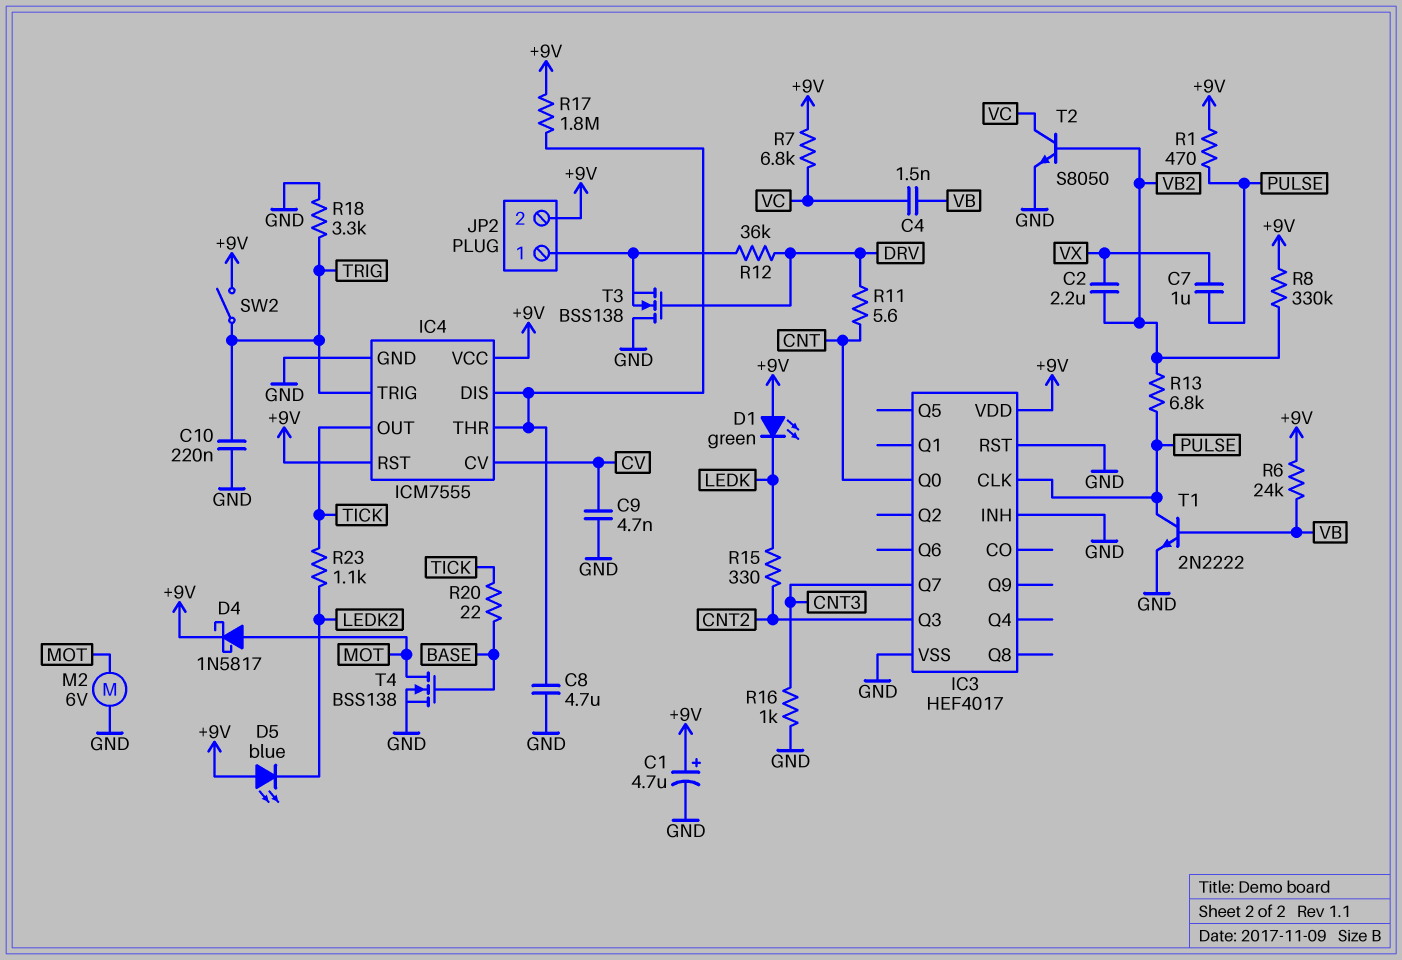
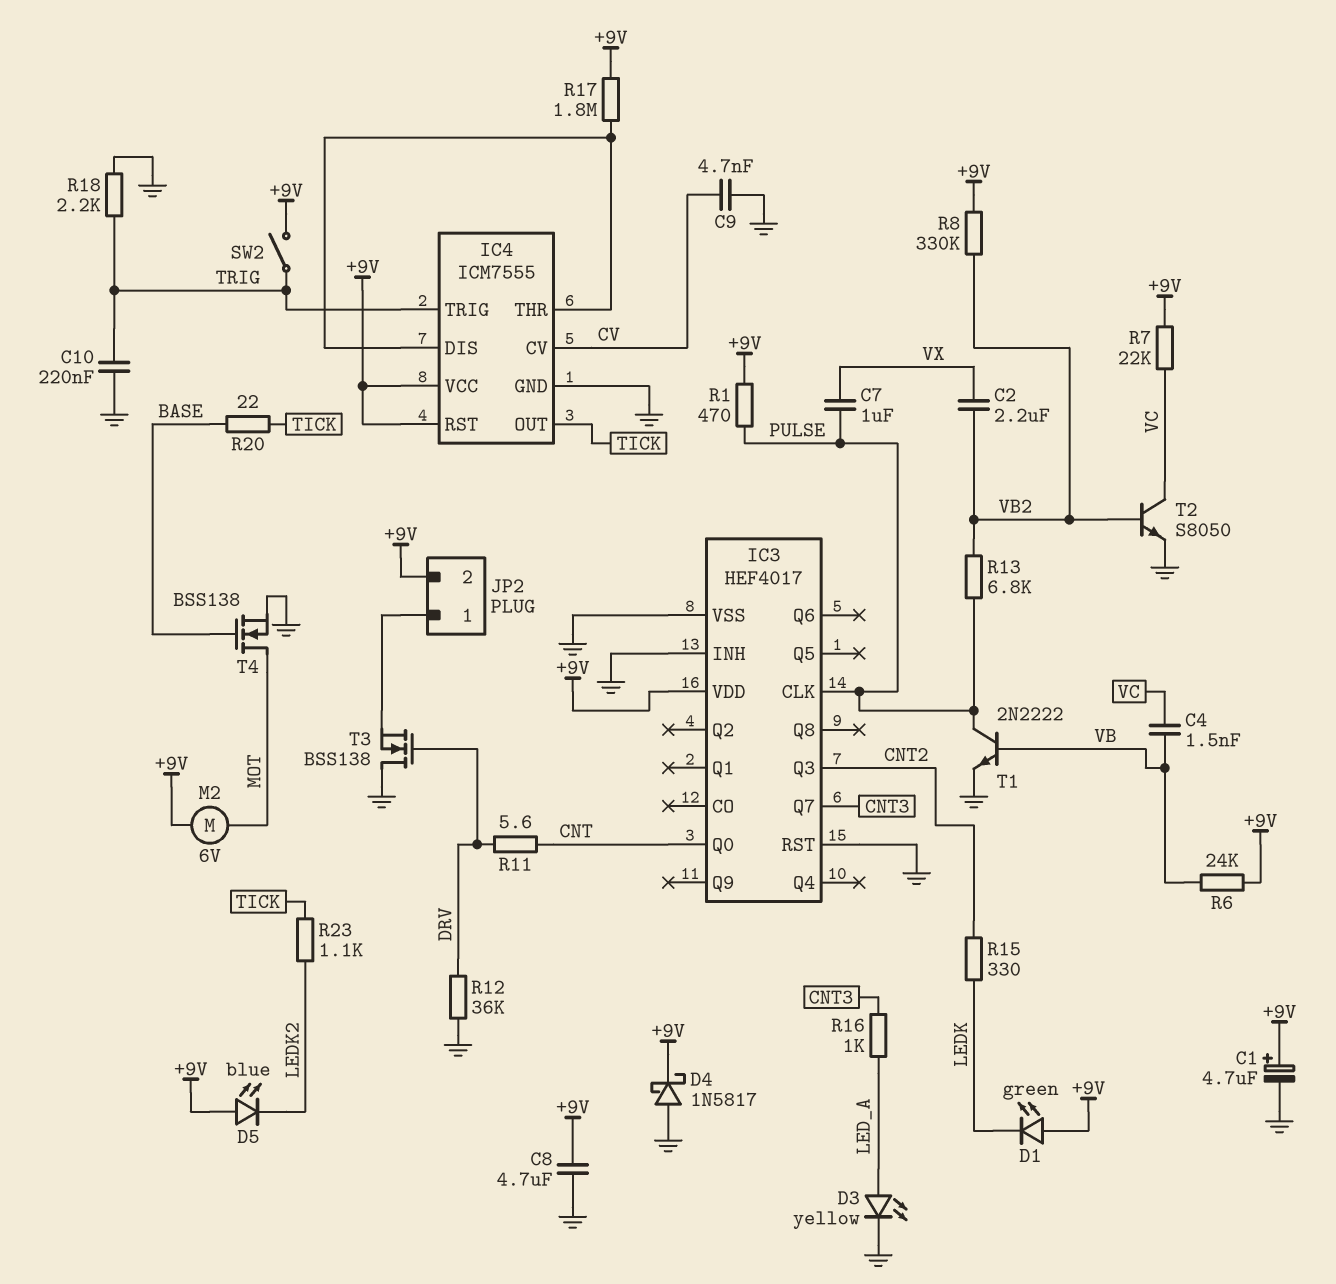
C8: 4.7uF (GND, IC4/DIS) -> 4.7uF (+9V, GND)
D3: none -> LED yellow (A LED_A, K GND)
D4: schottky 1N5817 (A MOT, K +9V) -> schottky 1N5817 (A GND, K +9V)
M2: motor 6V (GND, MOT) -> motor 6V (+9V, MOT)
R7: 6.8k (+9V, VC) -> 22k (+9V, VC)
R12: 36k (DRV, JP2/1) -> 36k (DRV, GND)
R16: 1k (CNT3, GND) -> 1k (CNT3, LED_A)
R18: 3.3k (GND, TRIG) -> 2.2k (GND, TRIG)

